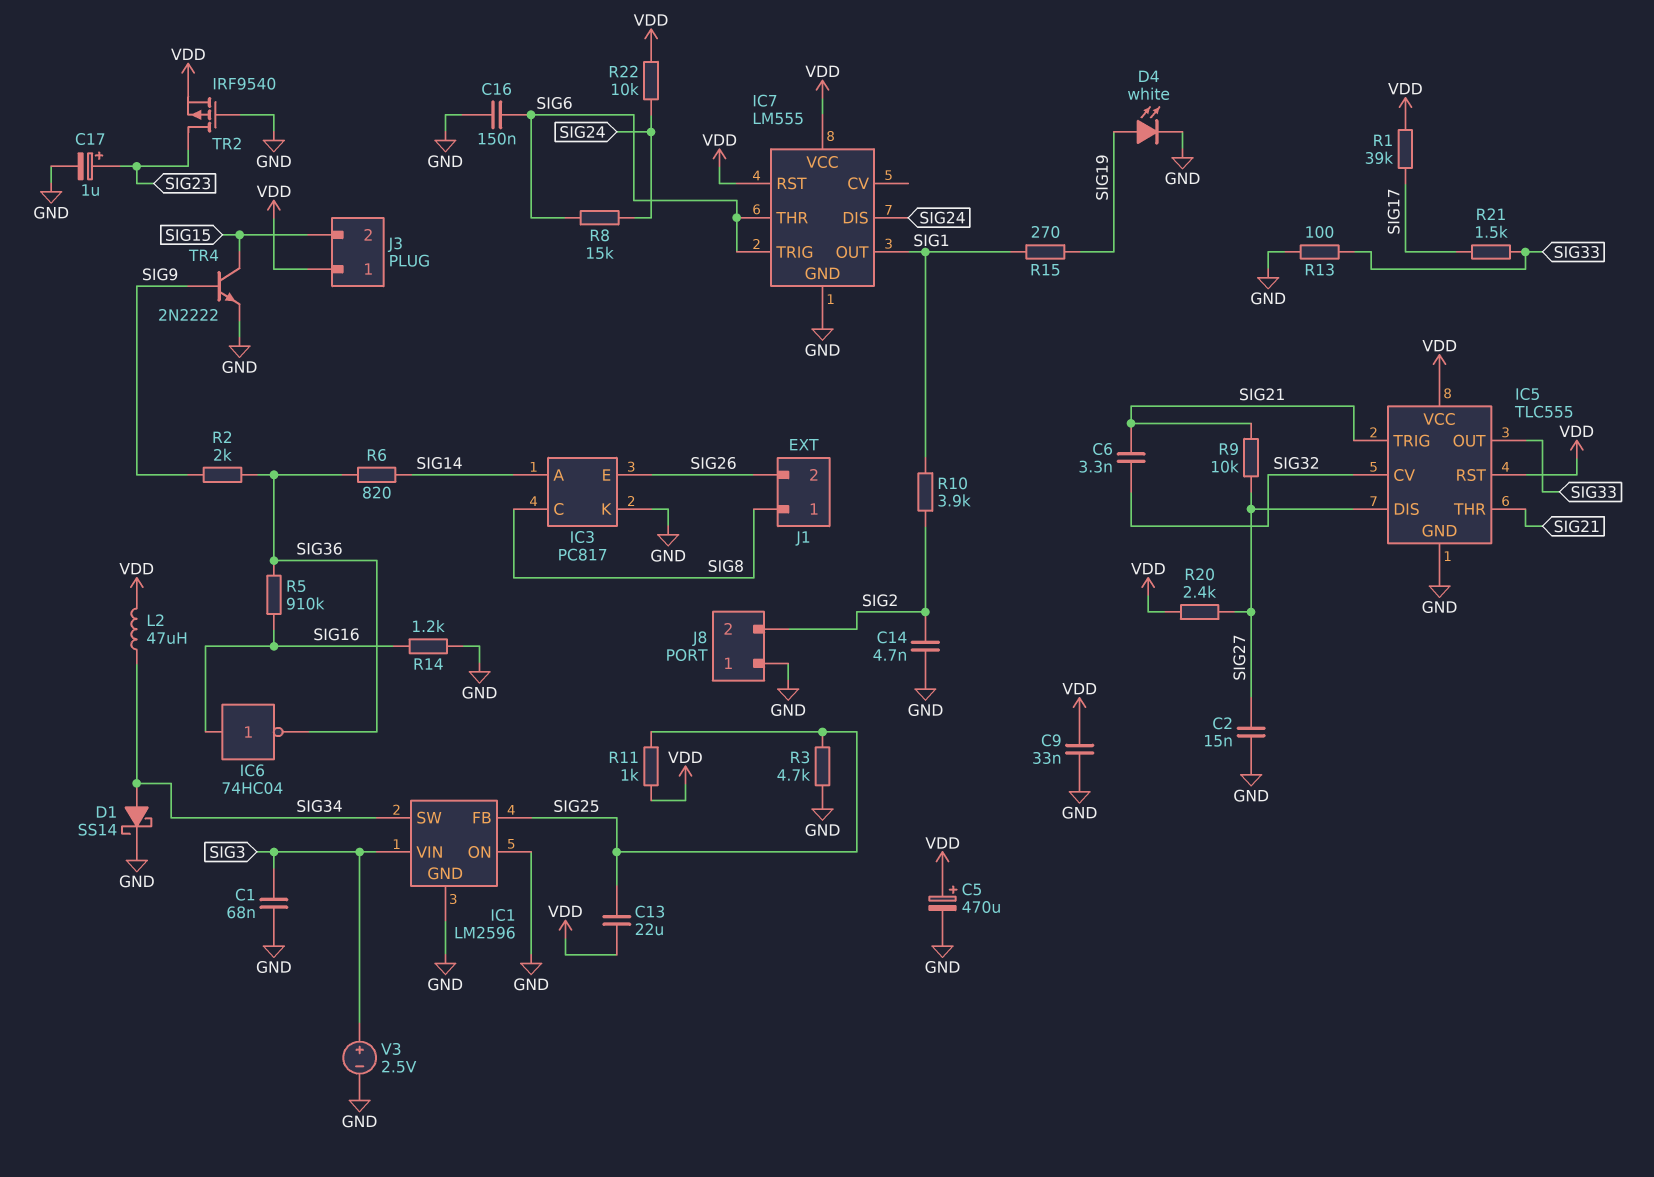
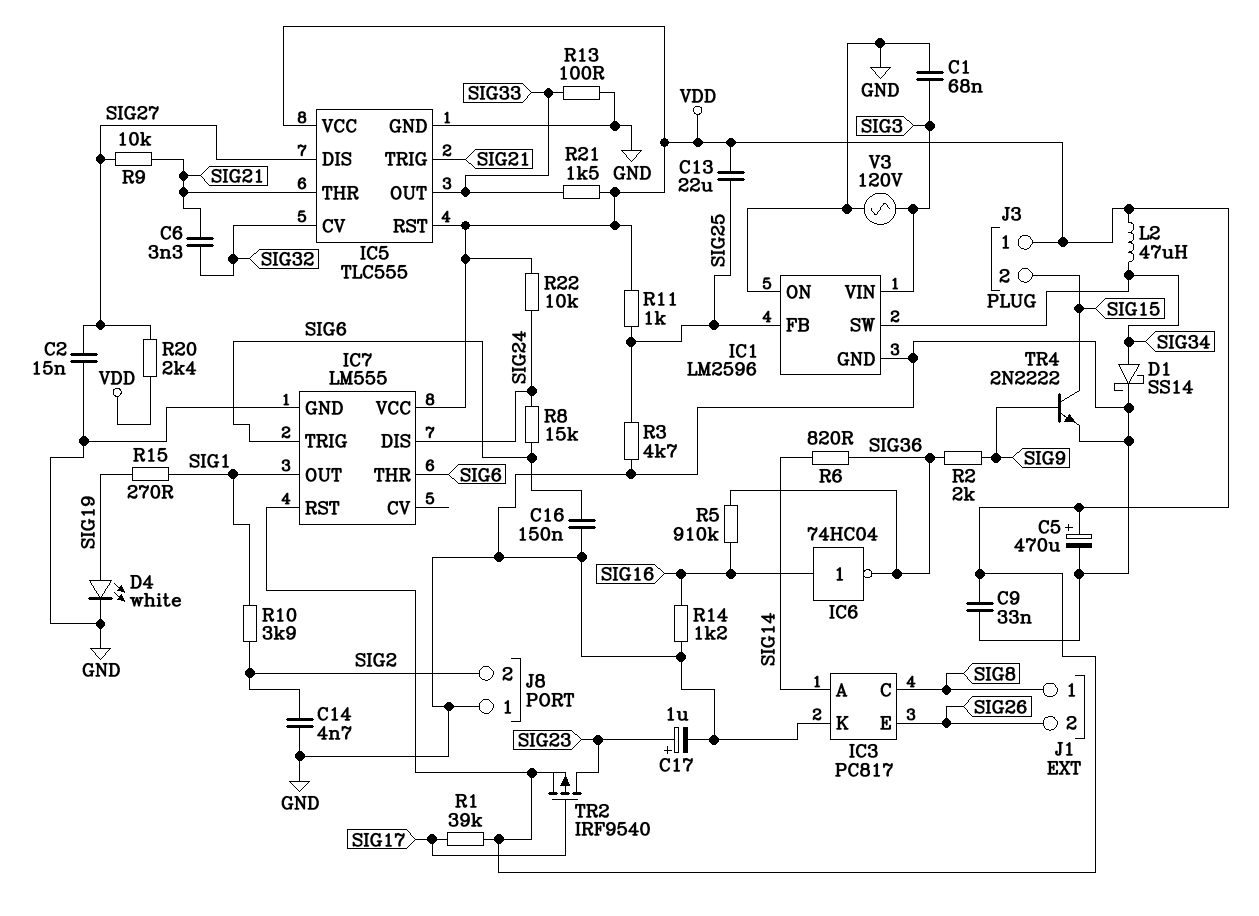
R21: 1.5k (SIG17, SIG33) -> 1.5k (SIG33, VDD)
TR2: PMOS IRF9540 (G GND, D SIG23, S VDD) -> PMOS IRF9540 (G SIG17, D SIG23, S VDD)
V3: 2.5V (plus SIG3, minus GND) -> AC 120V (GND, SIG3)

